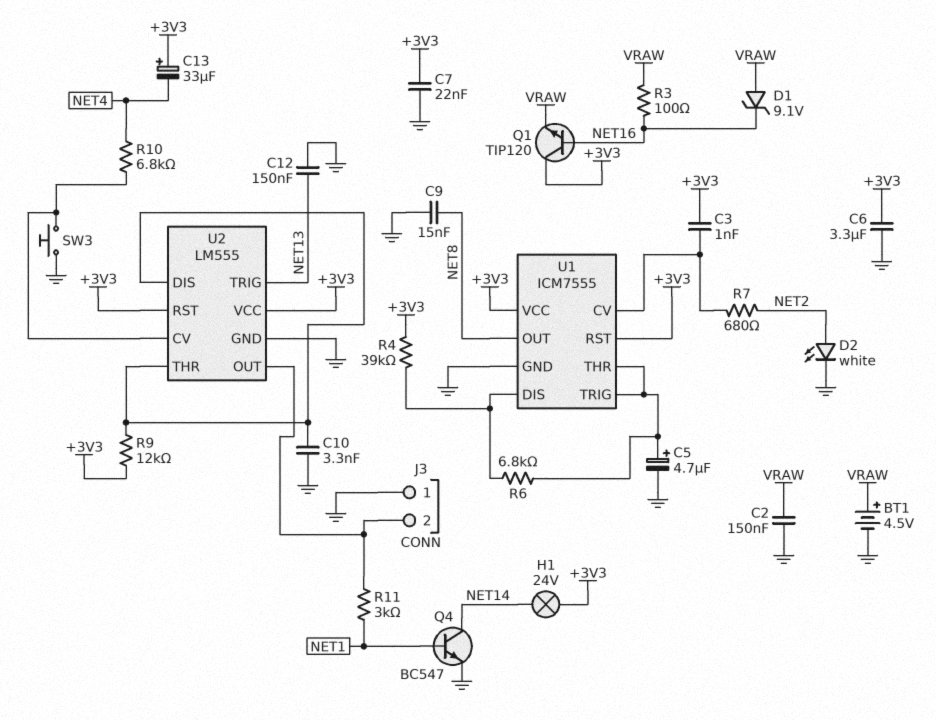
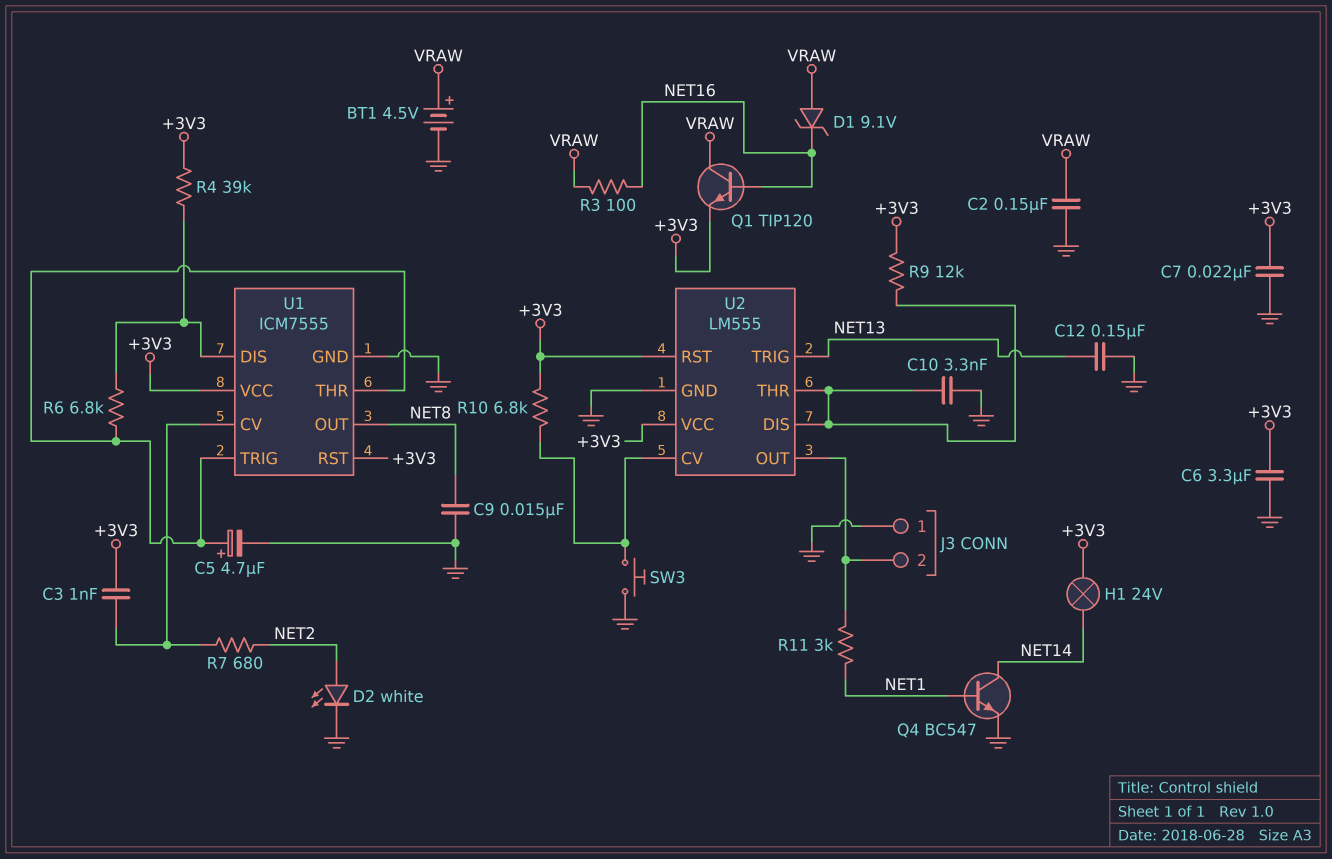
C13: 33uF (plus +3V3, minus NET4) -> none
Q1: NPN TIP120 (B NET16, C +3V3, E VRAW) -> NPN TIP120 (B NET16, C VRAW, E +3V3)
R10: 6.8k (NET4, U2/CV) -> 6.8k (+3V3, U2/CV)

